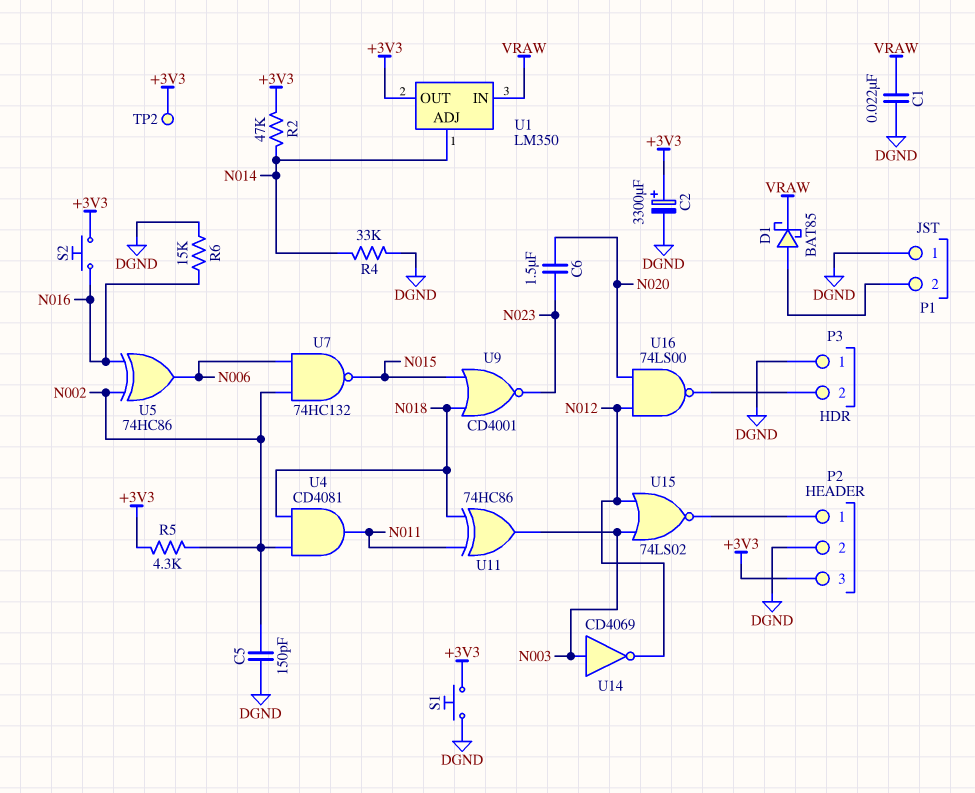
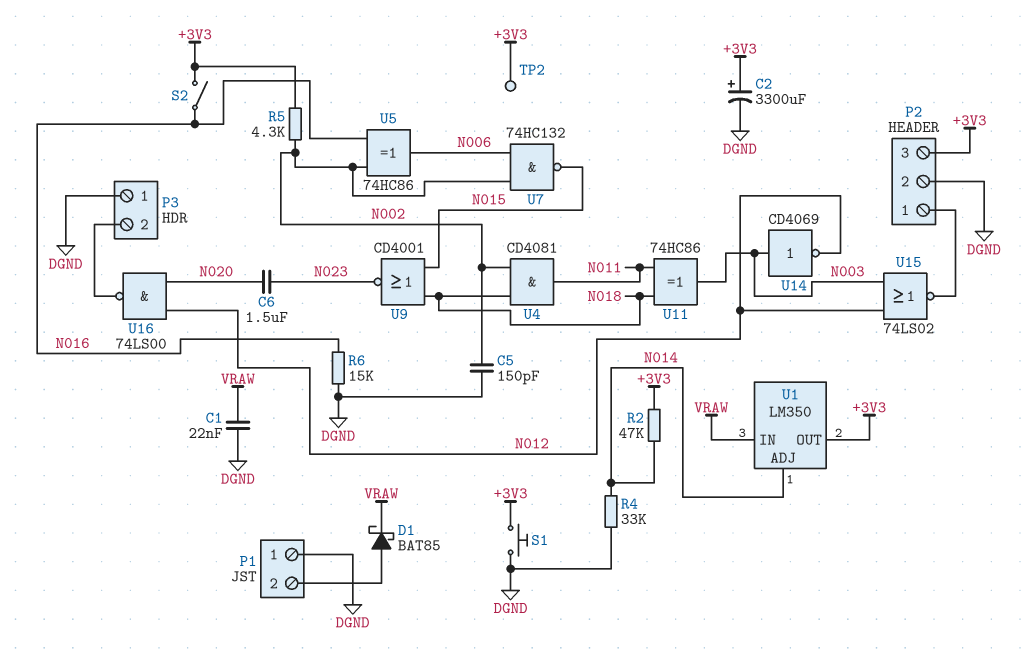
S2: button (+3V3, N016) -> switch (+3V3, N016)

